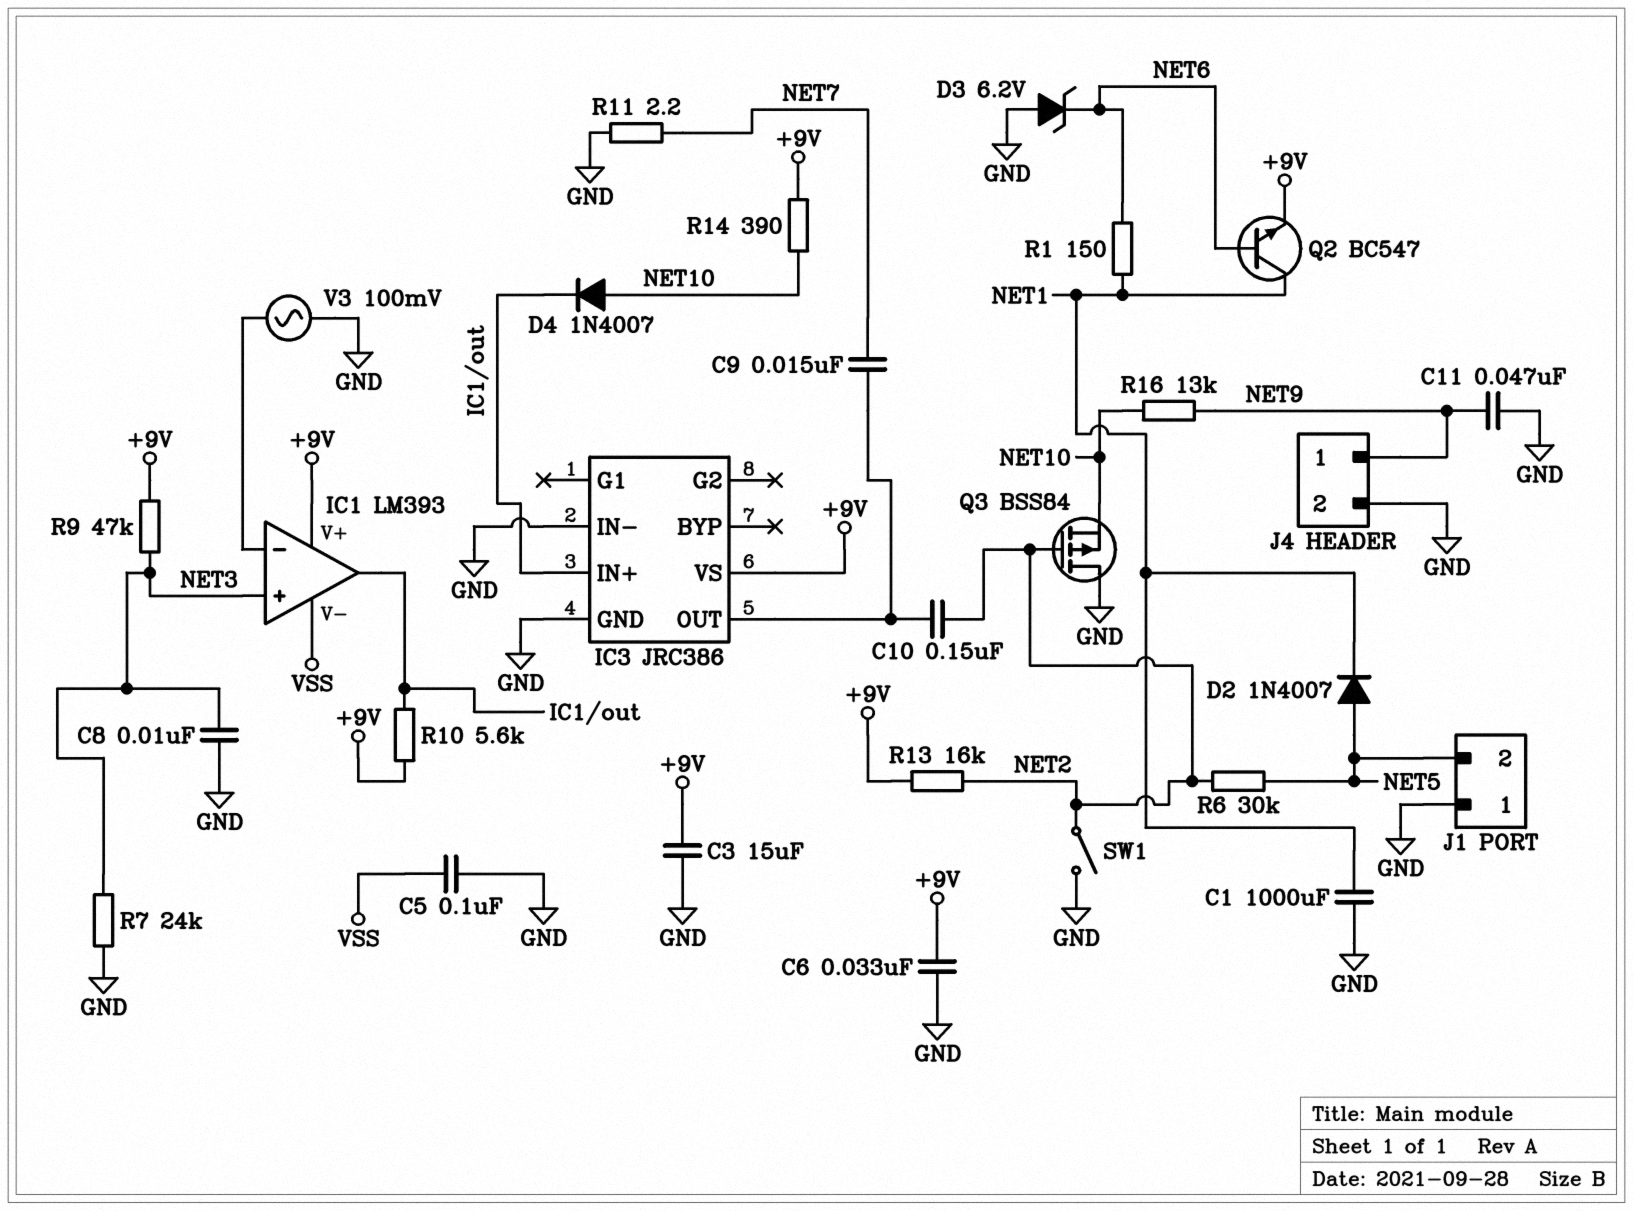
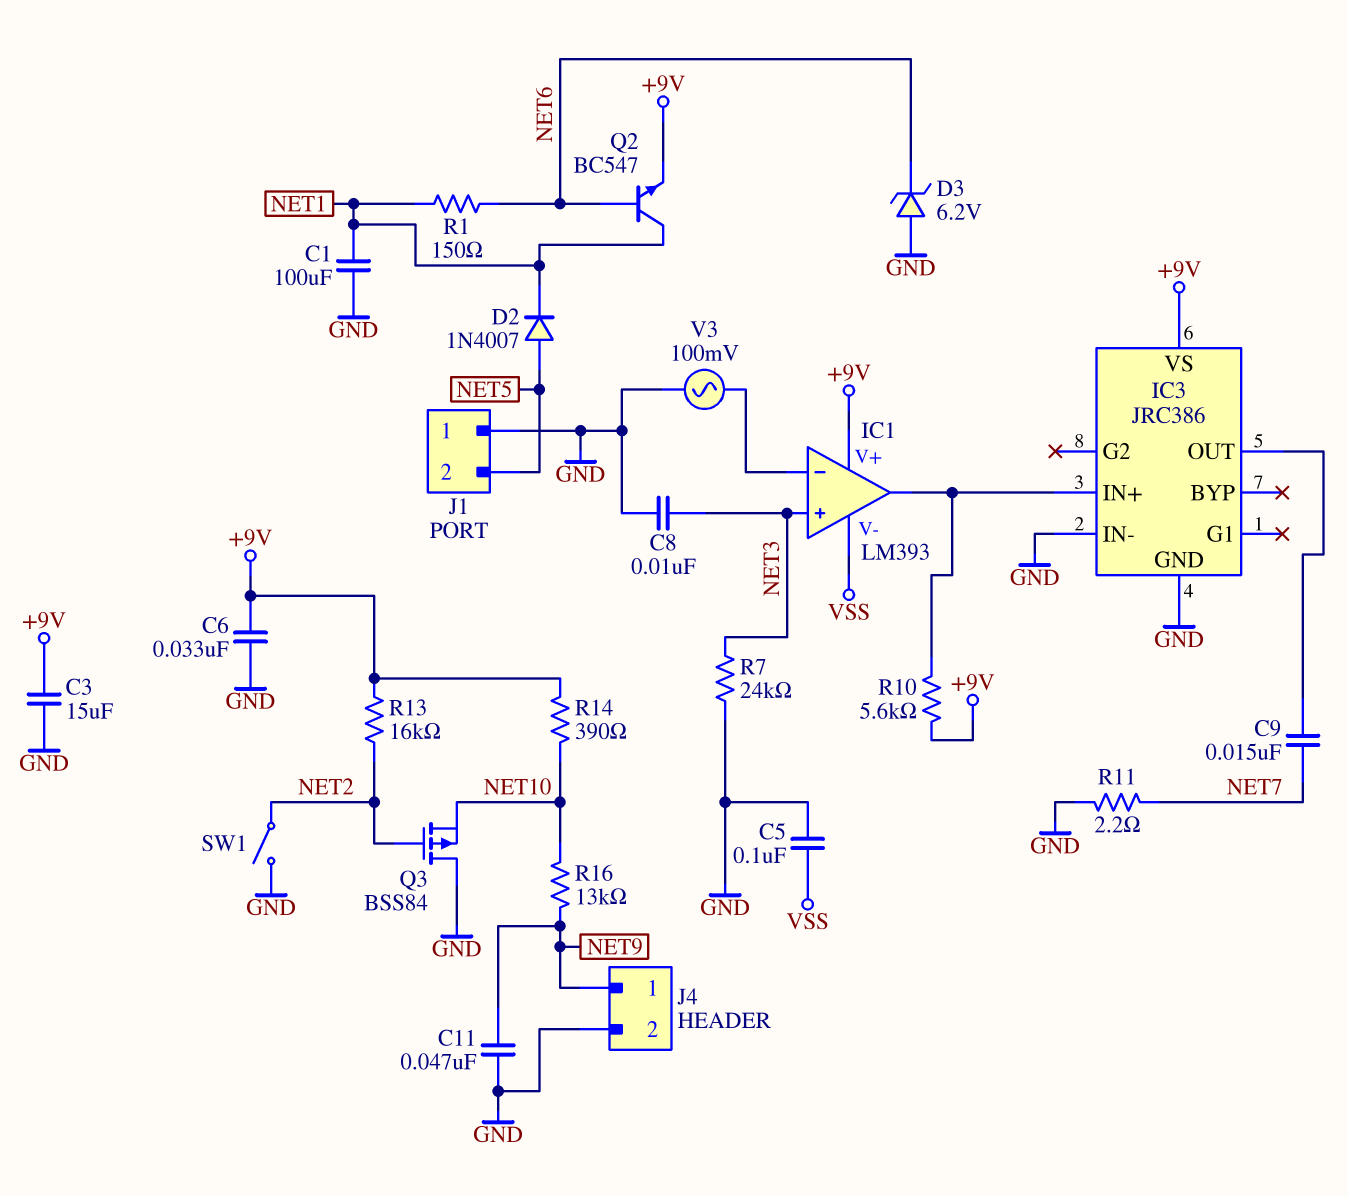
C1: 1000uF (GND, NET1) -> 100uF (GND, NET1)
C10: 150nF (IC3/OUT, NET2) -> none
D4: diode 1N4007 (A NET10, K IC1/out) -> none
R6: 30k (NET2, NET5) -> none
R9: 47k (+9V, NET3) -> none

